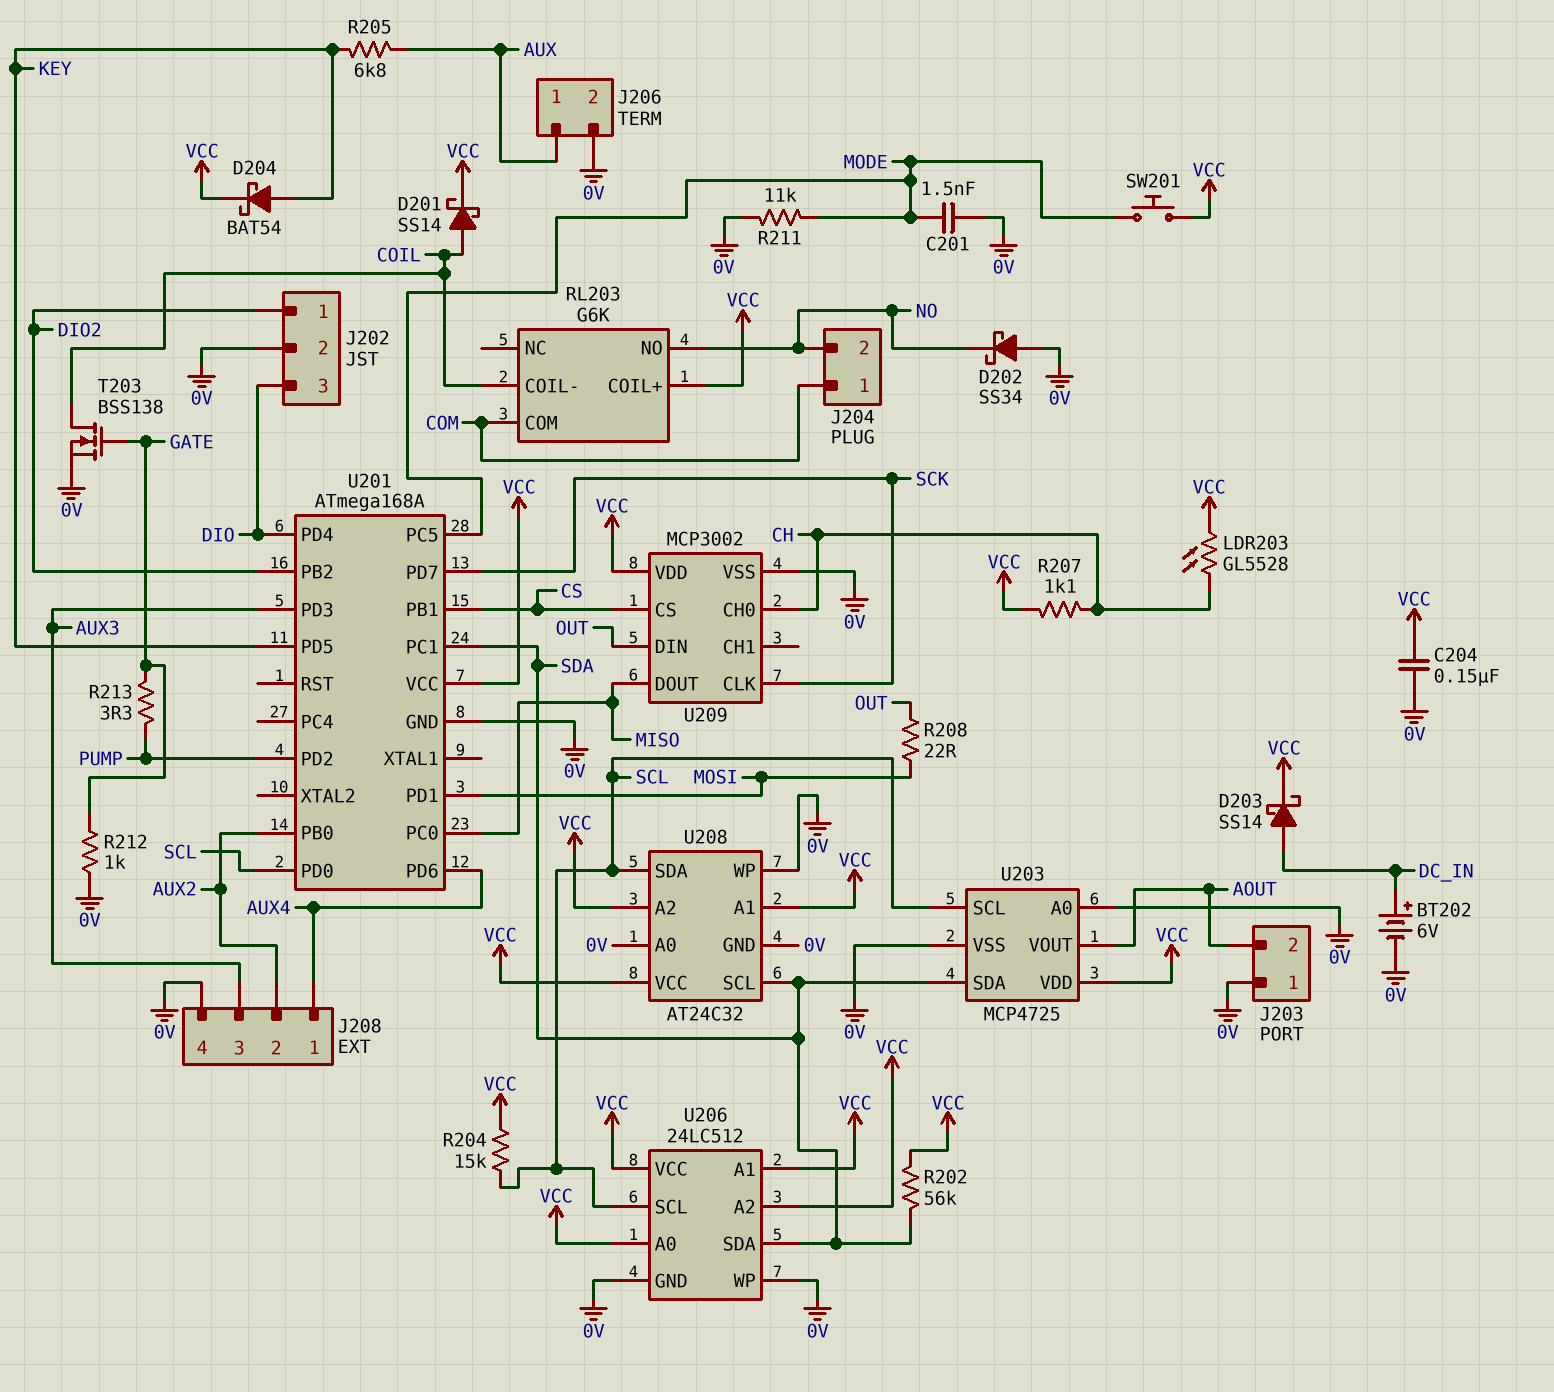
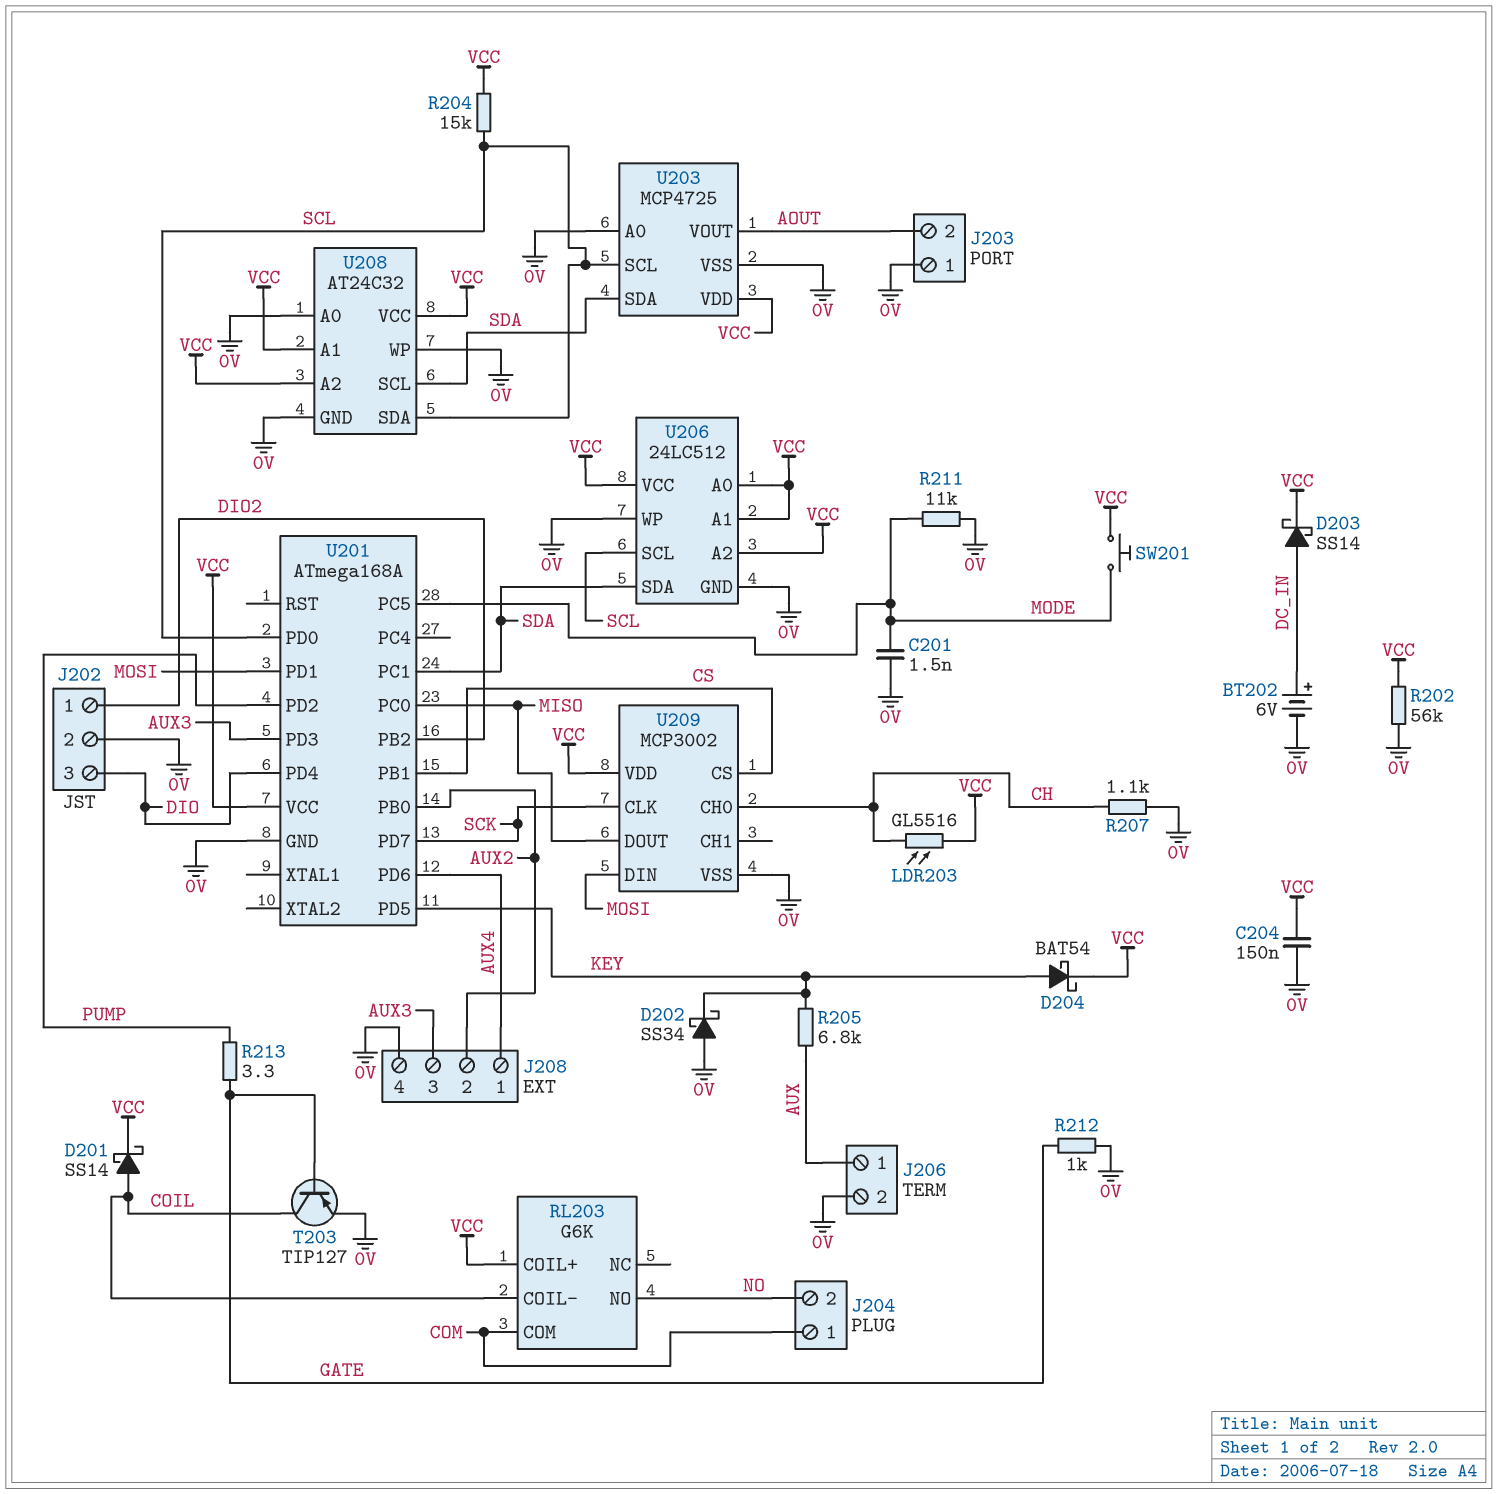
D202: schottky SS34 (A 0V, K NO) -> schottky SS34 (A 0V, K KEY)
LDR203: GL5528 (CH, VCC) -> GL5516 (CH, VCC)
R202: 56k (SDA, VCC) -> 56k (0V, VCC)
R207: 1.1k (CH, VCC) -> 1.1k (0V, CH)
R208: 22 (MOSI, OUT) -> none
T203: NMOS BSS138 (G GATE, D COIL, S 0V) -> PNP TIP127 (B GATE, C COIL, E 0V)
U209 pin DIN: OUT -> MOSI

